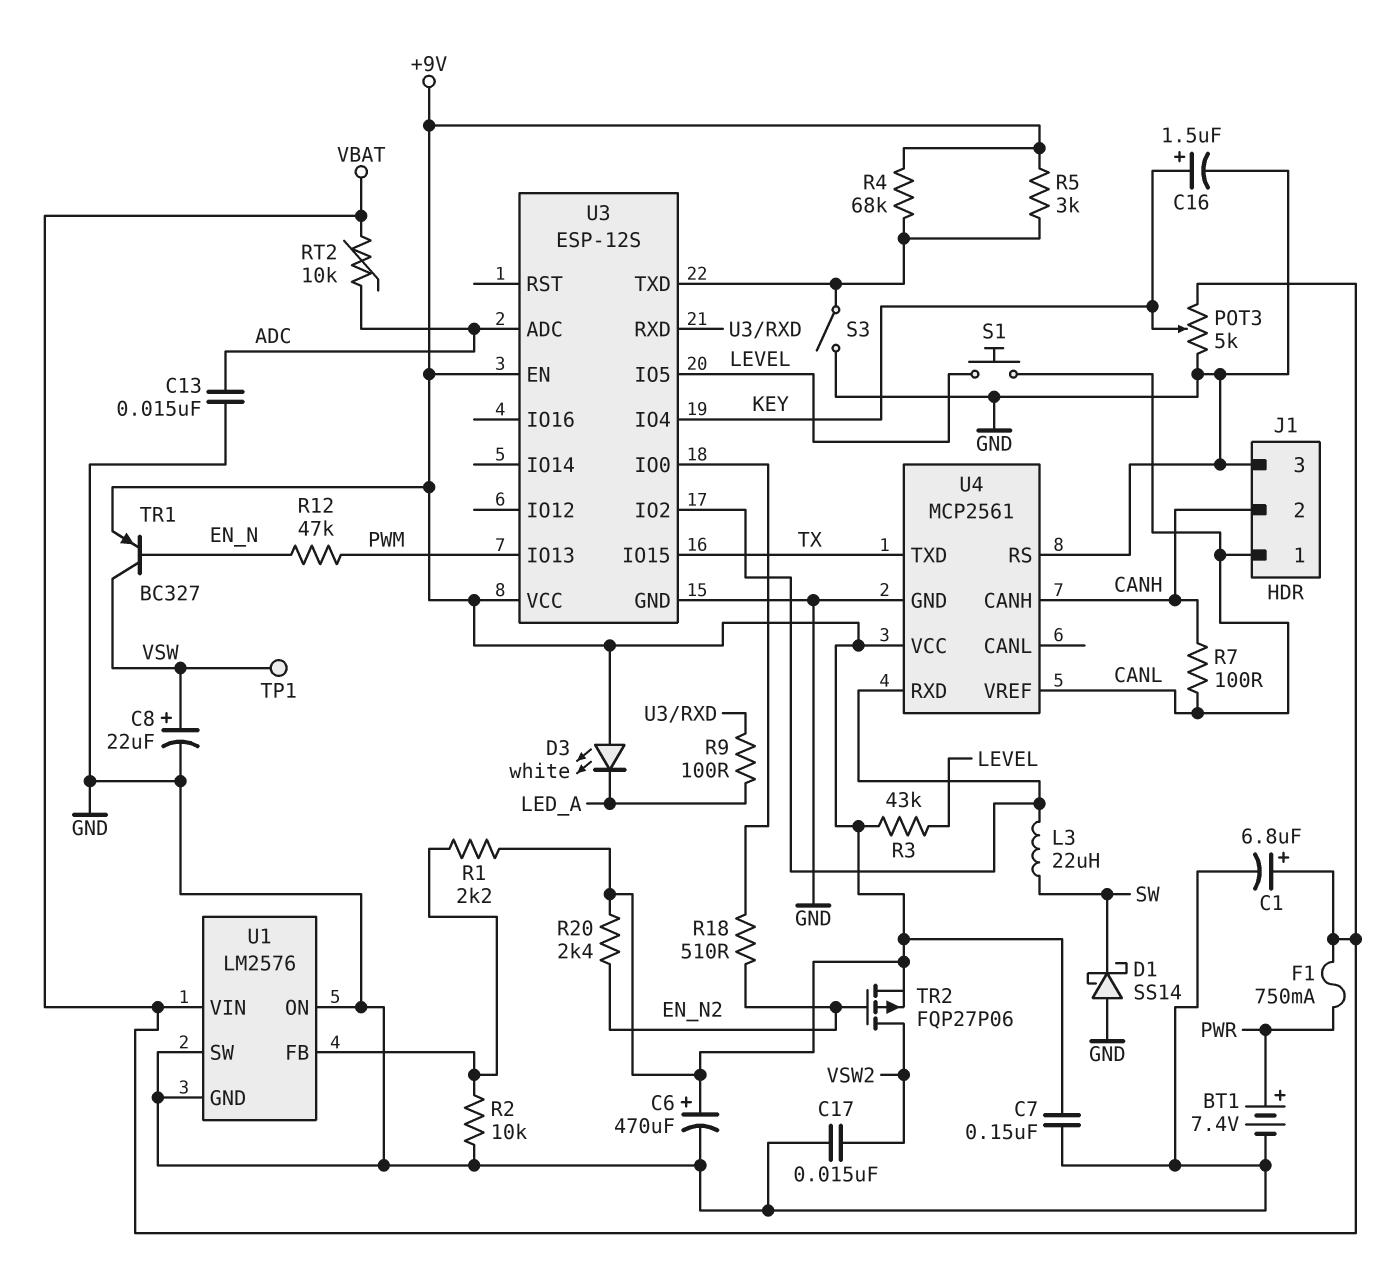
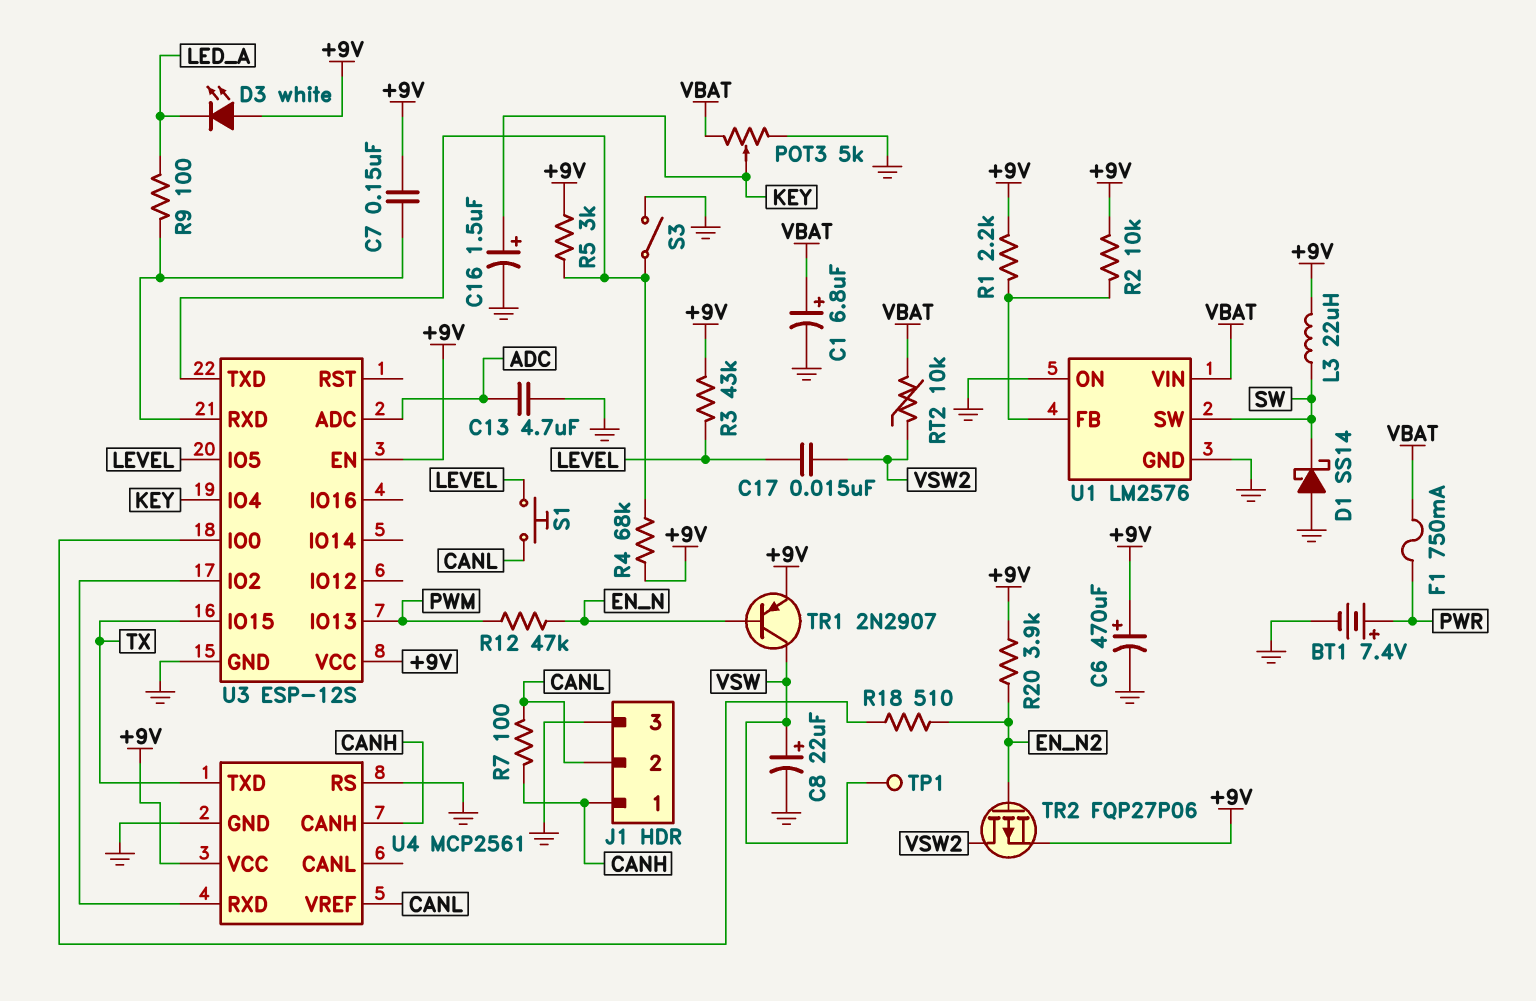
C7: 150nF (+9V, GND) -> 150nF (+9V, U3/RXD)
C13: 15nF (ADC, GND) -> 4.7uF (ADC, GND)
C17: 15nF (GND, VSW2) -> 15nF (LEVEL, VSW2)
J1 pin 1: CANL -> CANH
J1 pin 2: CANH -> CANL
L3: 22uH (SW, U3/IO2) -> 22uH (+9V, SW)
R2: 10k (GND, U1/FB) -> 10k (+9V, U1/FB)
R20: 2.4k (+9V, EN_N2) -> 3.9k (+9V, EN_N2)
RT2: 10k (ADC, VBAT) -> 10k (VBAT, VSW2)
TR1: PNP BC327 (B EN_N, C VSW, E +9V) -> PNP 2N2907 (B EN_N, C VSW, E +9V)
U1 pin SW: GND -> SW

